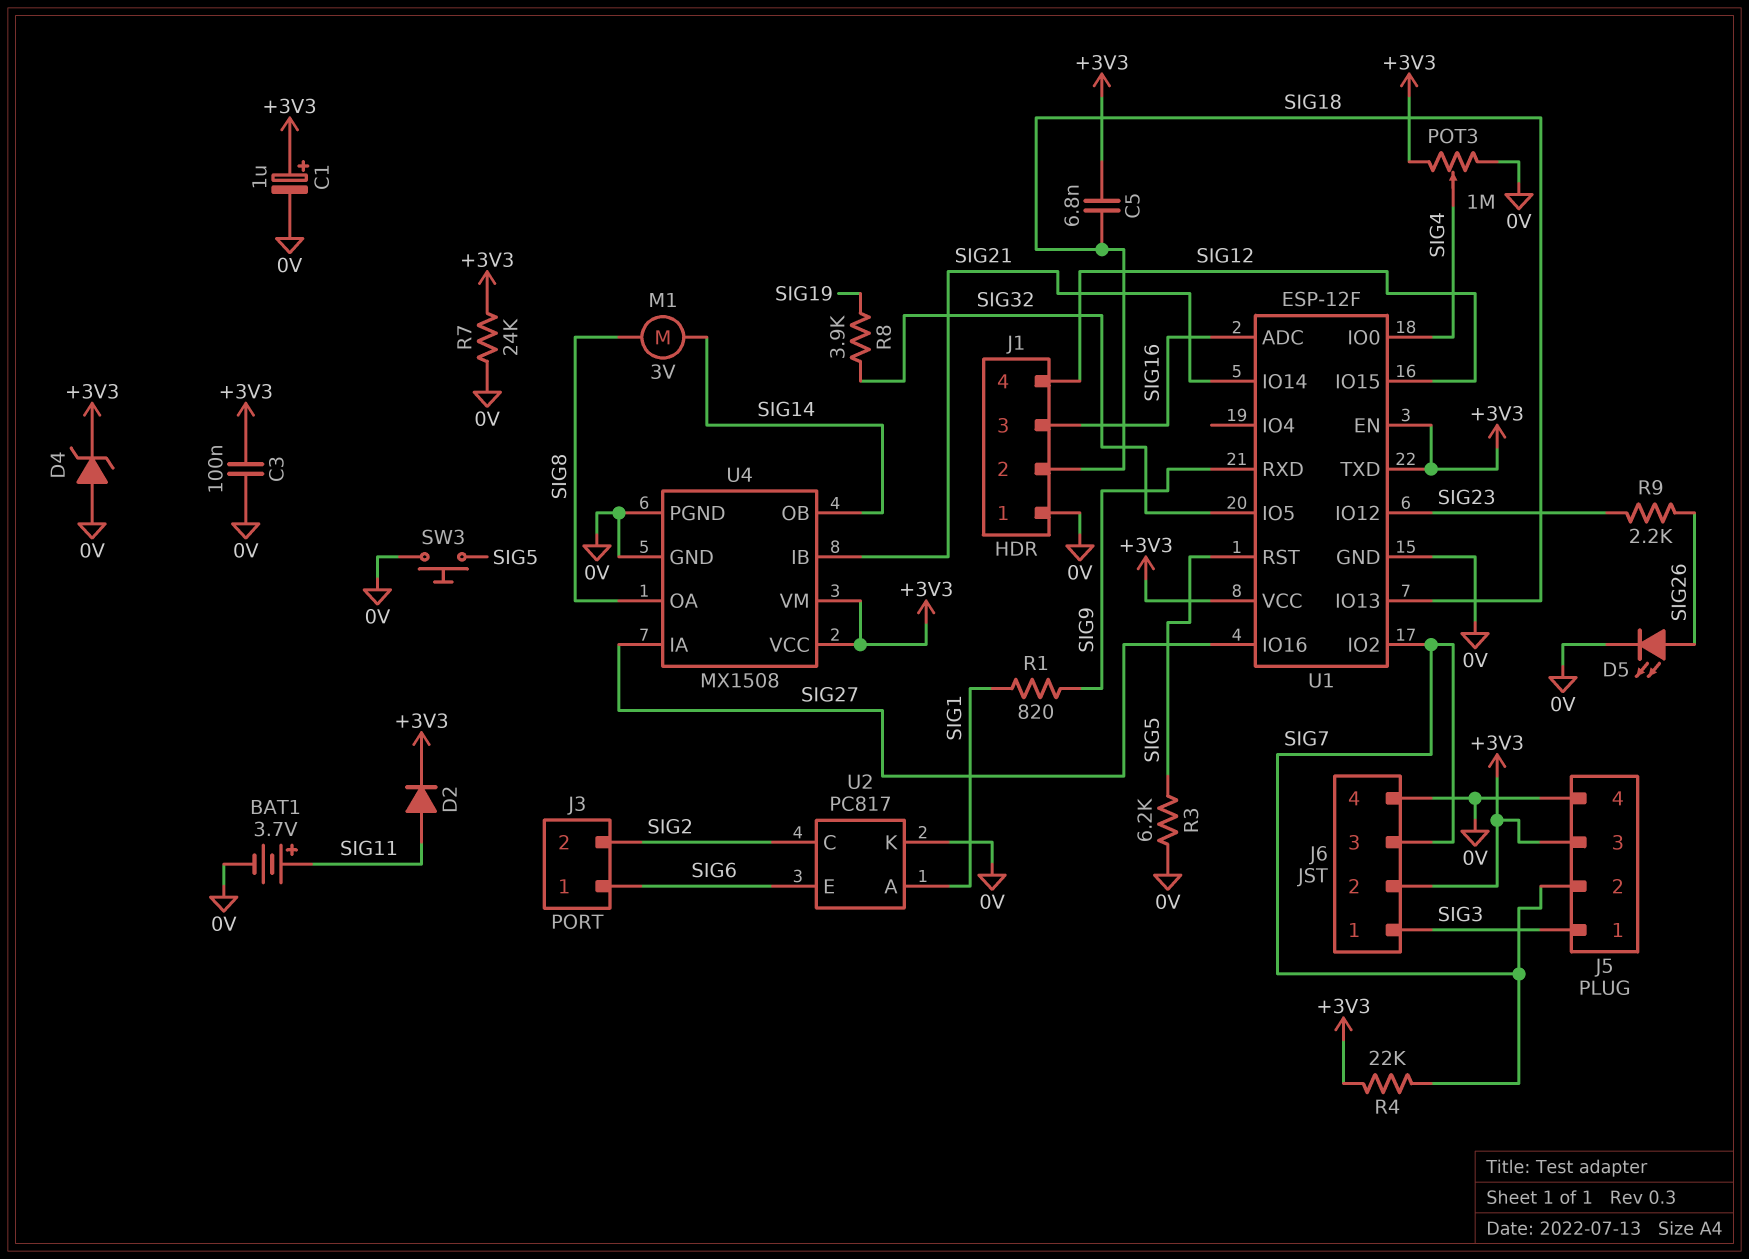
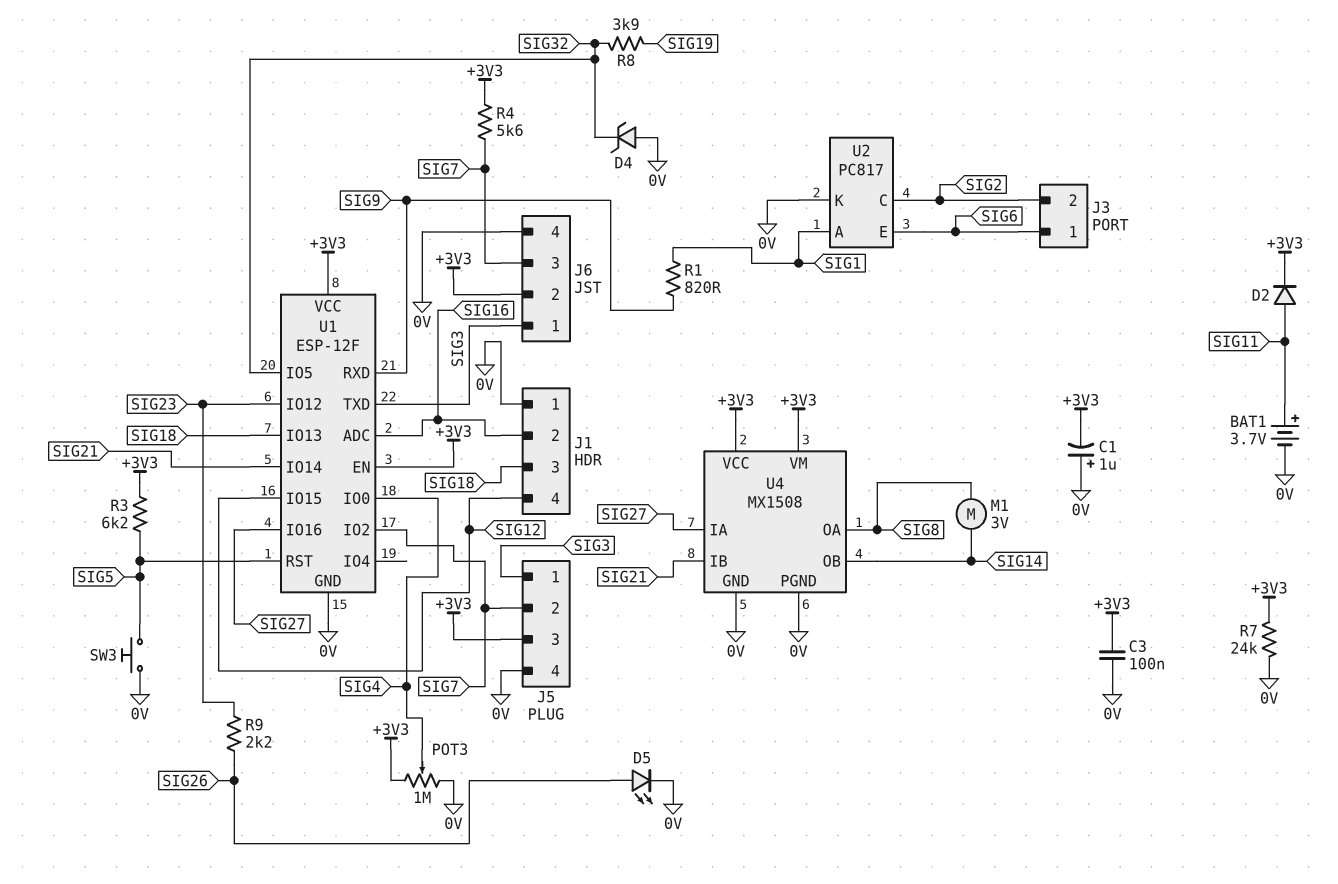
C1: 1uF (plus +3V3, minus 0V) -> 1uF (plus 0V, minus +3V3)
C5: 6.8nF (+3V3, SIG18) -> none
D4: zener (A 0V, K +3V3) -> zener (A 0V, K SIG32)
J1 pin 2: SIG18 -> SIG16
J1 pin 3: SIG16 -> SIG18
R3: 6.2k (0V, SIG5) -> 6.2k (+3V3, SIG5)
R4: 22k (+3V3, SIG7) -> 5.6k (+3V3, SIG7)
U1 pin TXD: +3V3 -> SIG3

